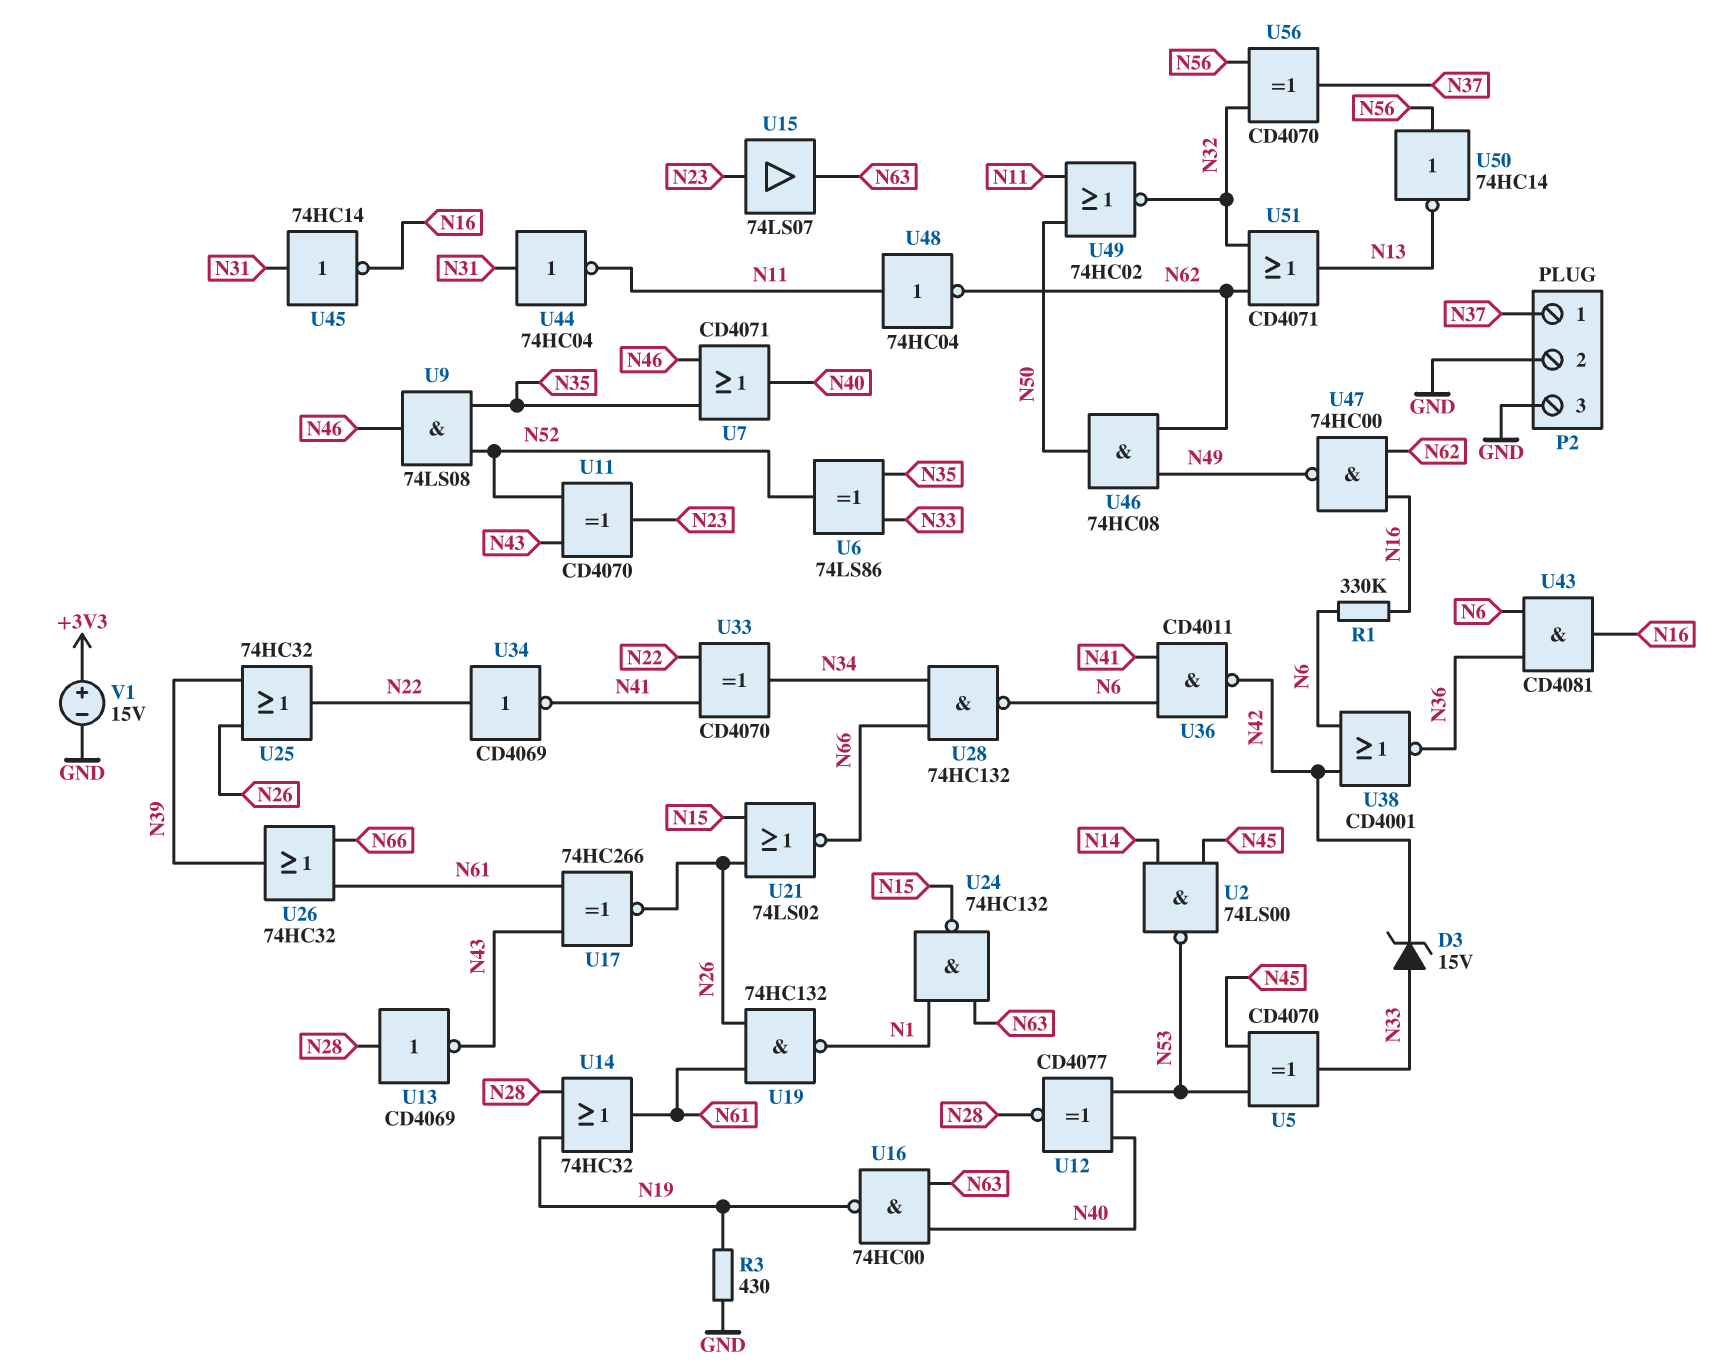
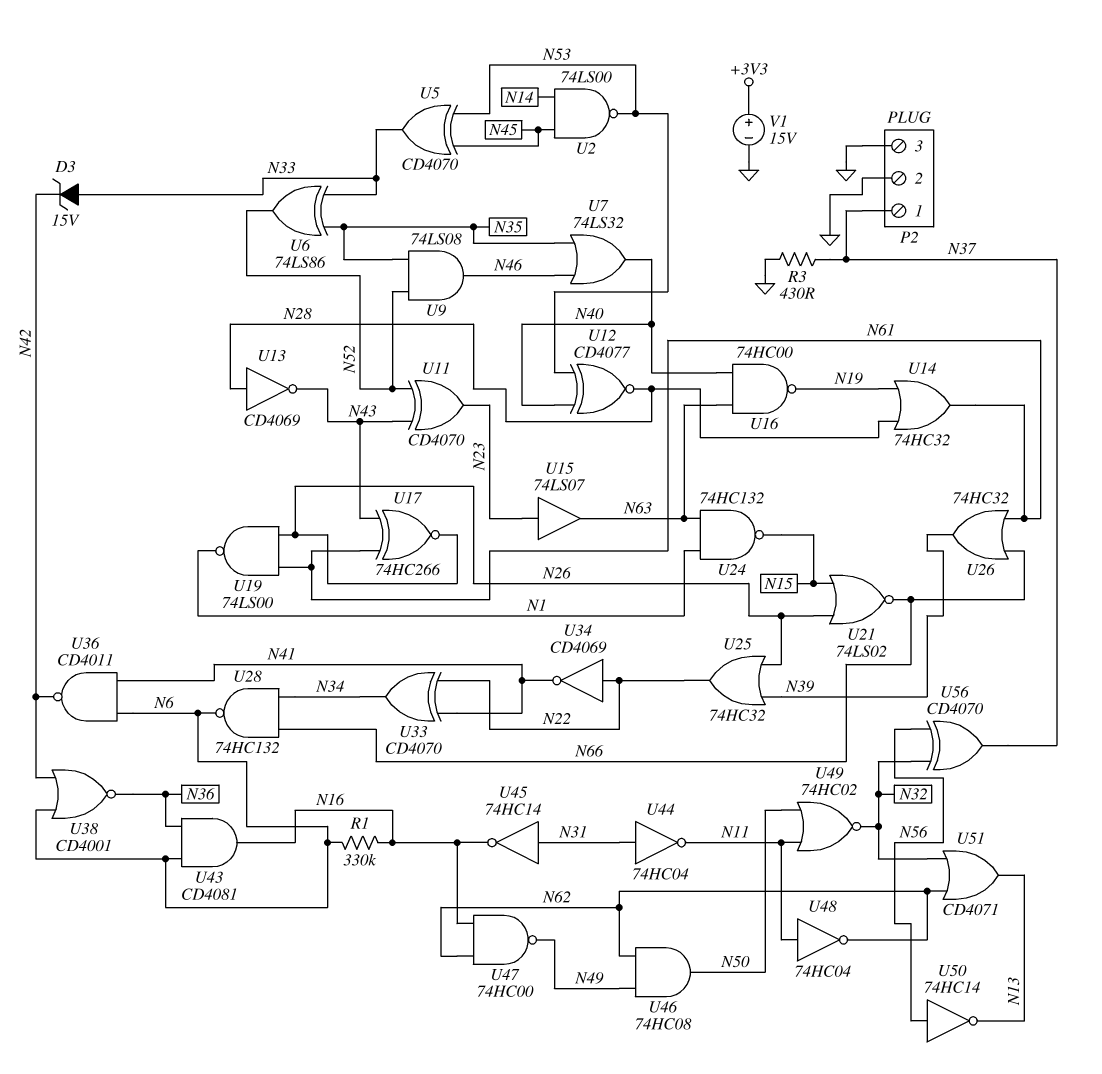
R3: 430 (GND, N19) -> 430 (GND, N37)
U7: OR CD4071 (in N35, in N46, out N40) -> OR 74LS32 (in N35, in N46, out N40)
U19: NAND 74HC132 (in N26, in N61, out N1) -> NAND 74LS00 (in N26, in N61, out N1)

